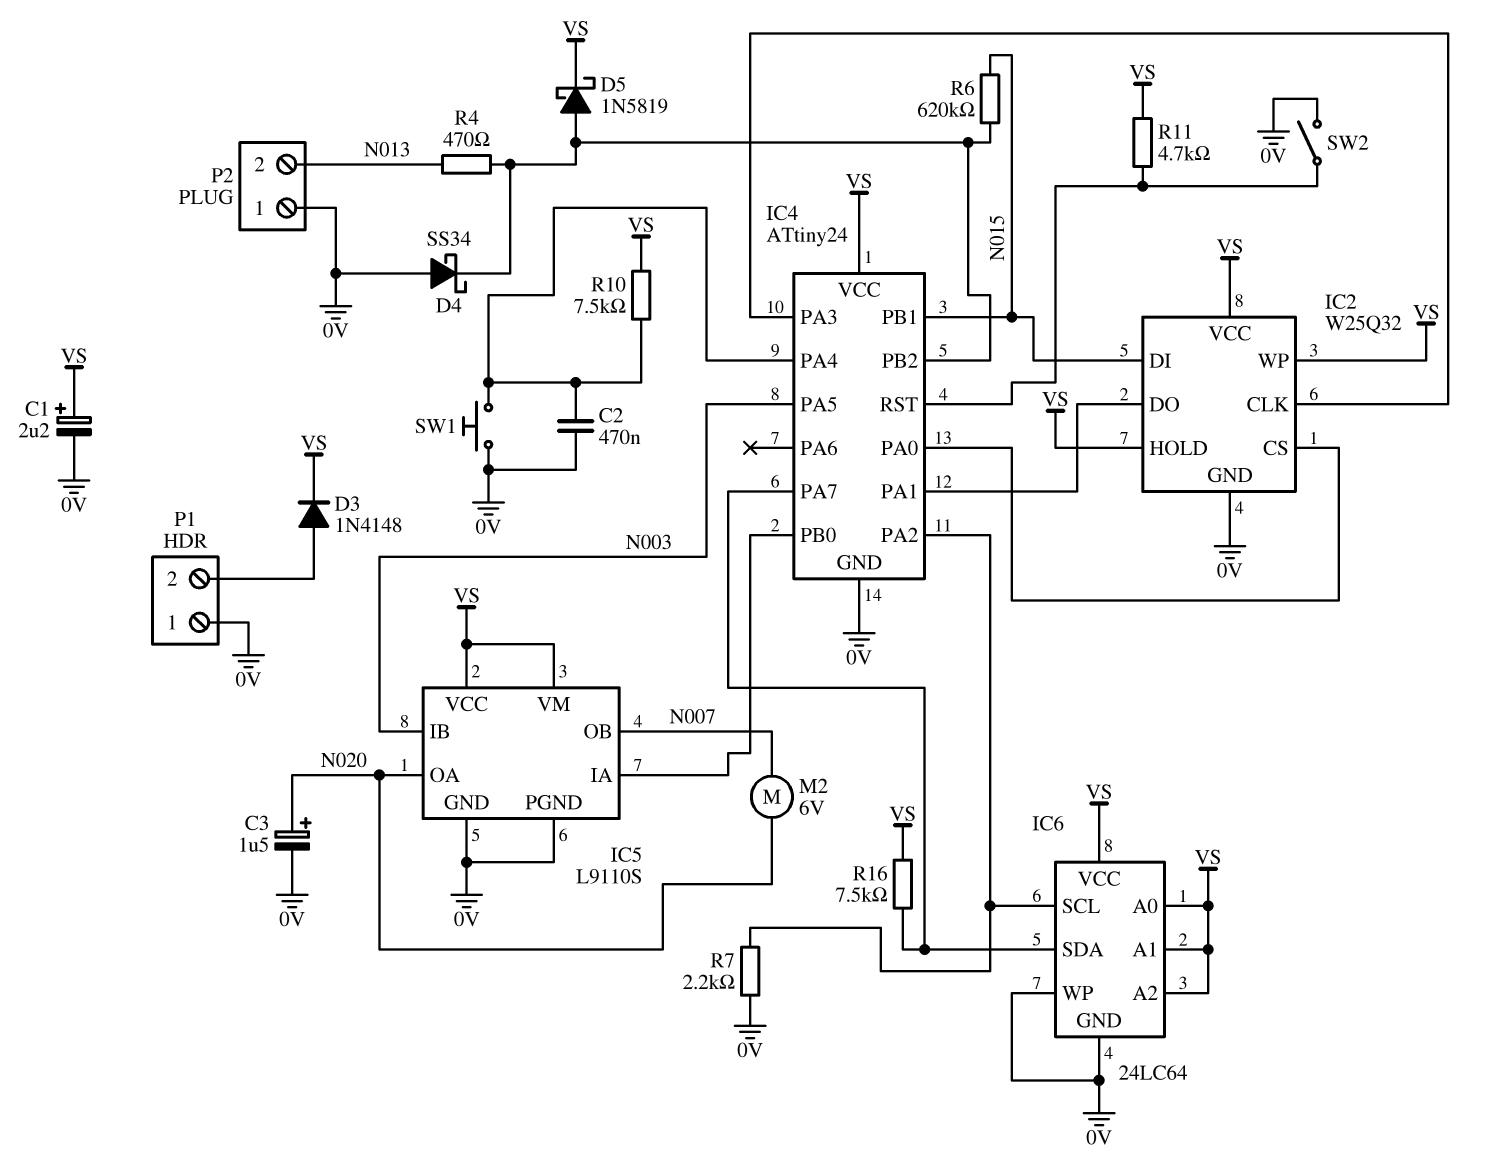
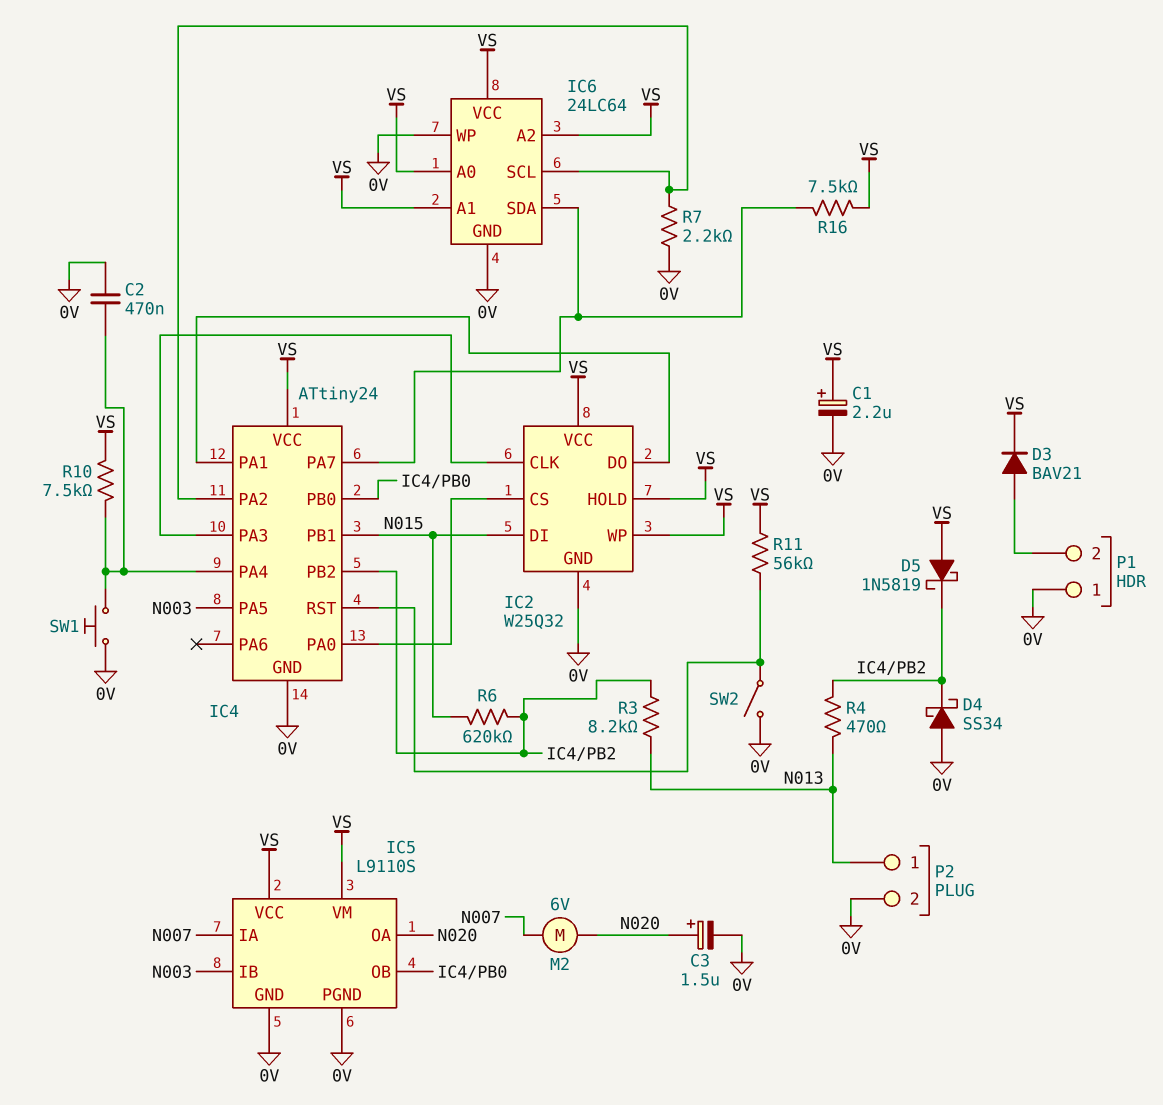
D3: diode 1N4148 (A P1/2, K VS) -> diode BAV21 (A P1/2, K VS)
D5: schottky 1N5819 (A IC4/PB2, K VS) -> schottky 1N5819 (A VS, K IC4/PB2)
IC5 pin IA: IC4/PB0 -> N007
IC5 pin OB: N007 -> IC4/PB0
P2 pin 1: 0V -> N013
P2 pin 2: N013 -> 0V
R3: none -> 8.2k (IC4/PB2, N013)
R11: 4.7k (IC4/RST, VS) -> 56k (IC4/RST, VS)

